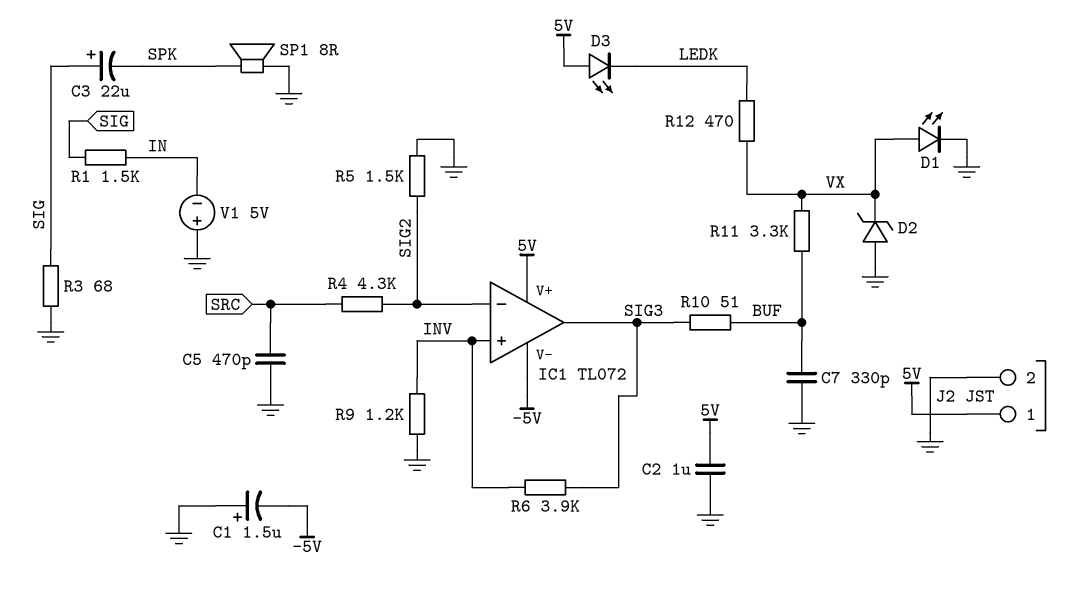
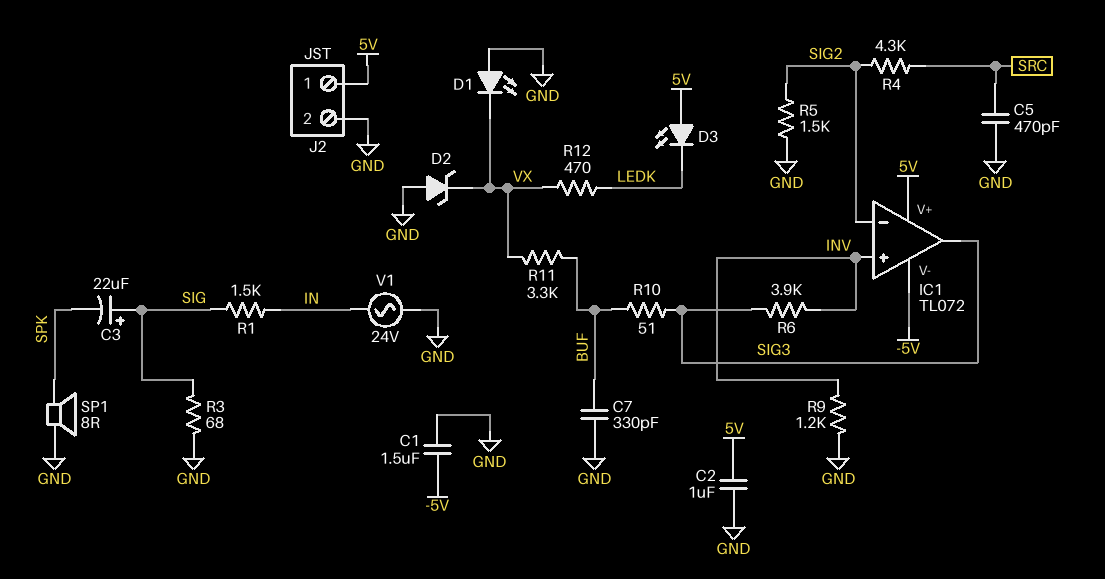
C1: 1.5uF (plus GND, minus -5V) -> 1.5uF (-5V, GND)
D1: LED (A VX, K GND) -> LED (A GND, K VX)
V1: 5V (plus GND, minus IN) -> AC 24V (GND, IN)

